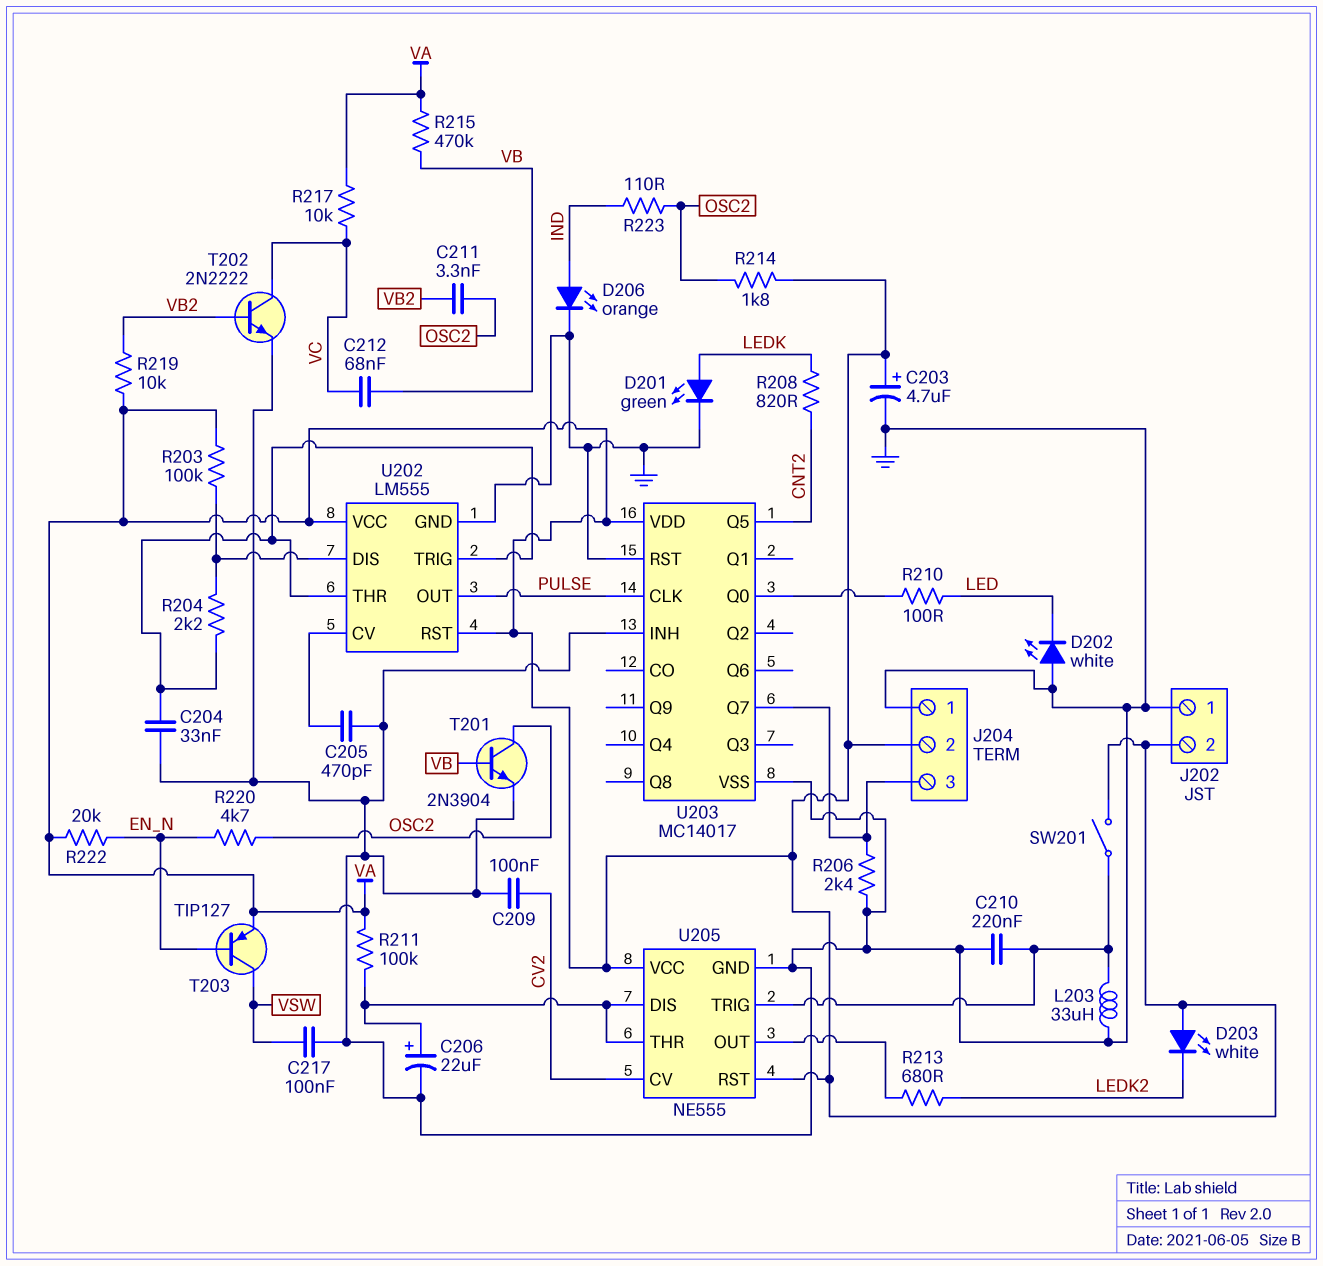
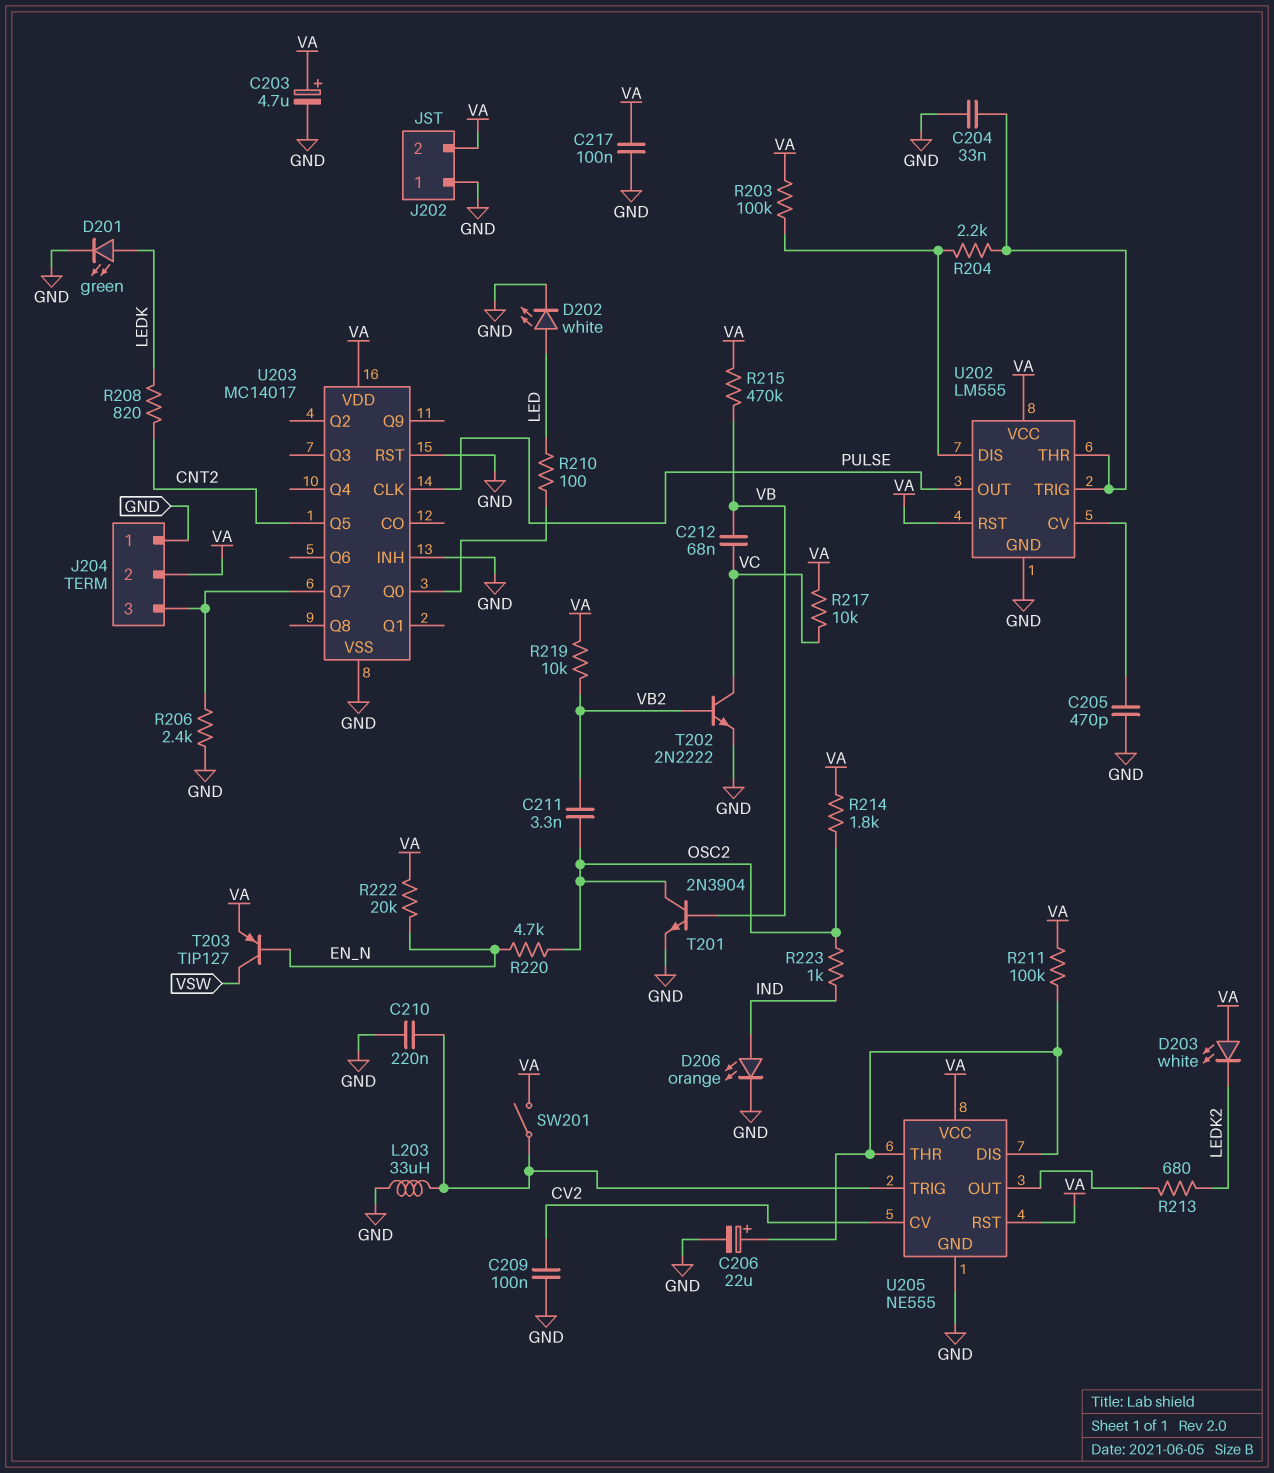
C217: 100nF (GND, VSW) -> 100nF (GND, VA)
D202: LED white (A GND, K LED) -> LED white (A LED, K GND)
R223: 110 (IND, OSC2) -> 1k (IND, OSC2)

